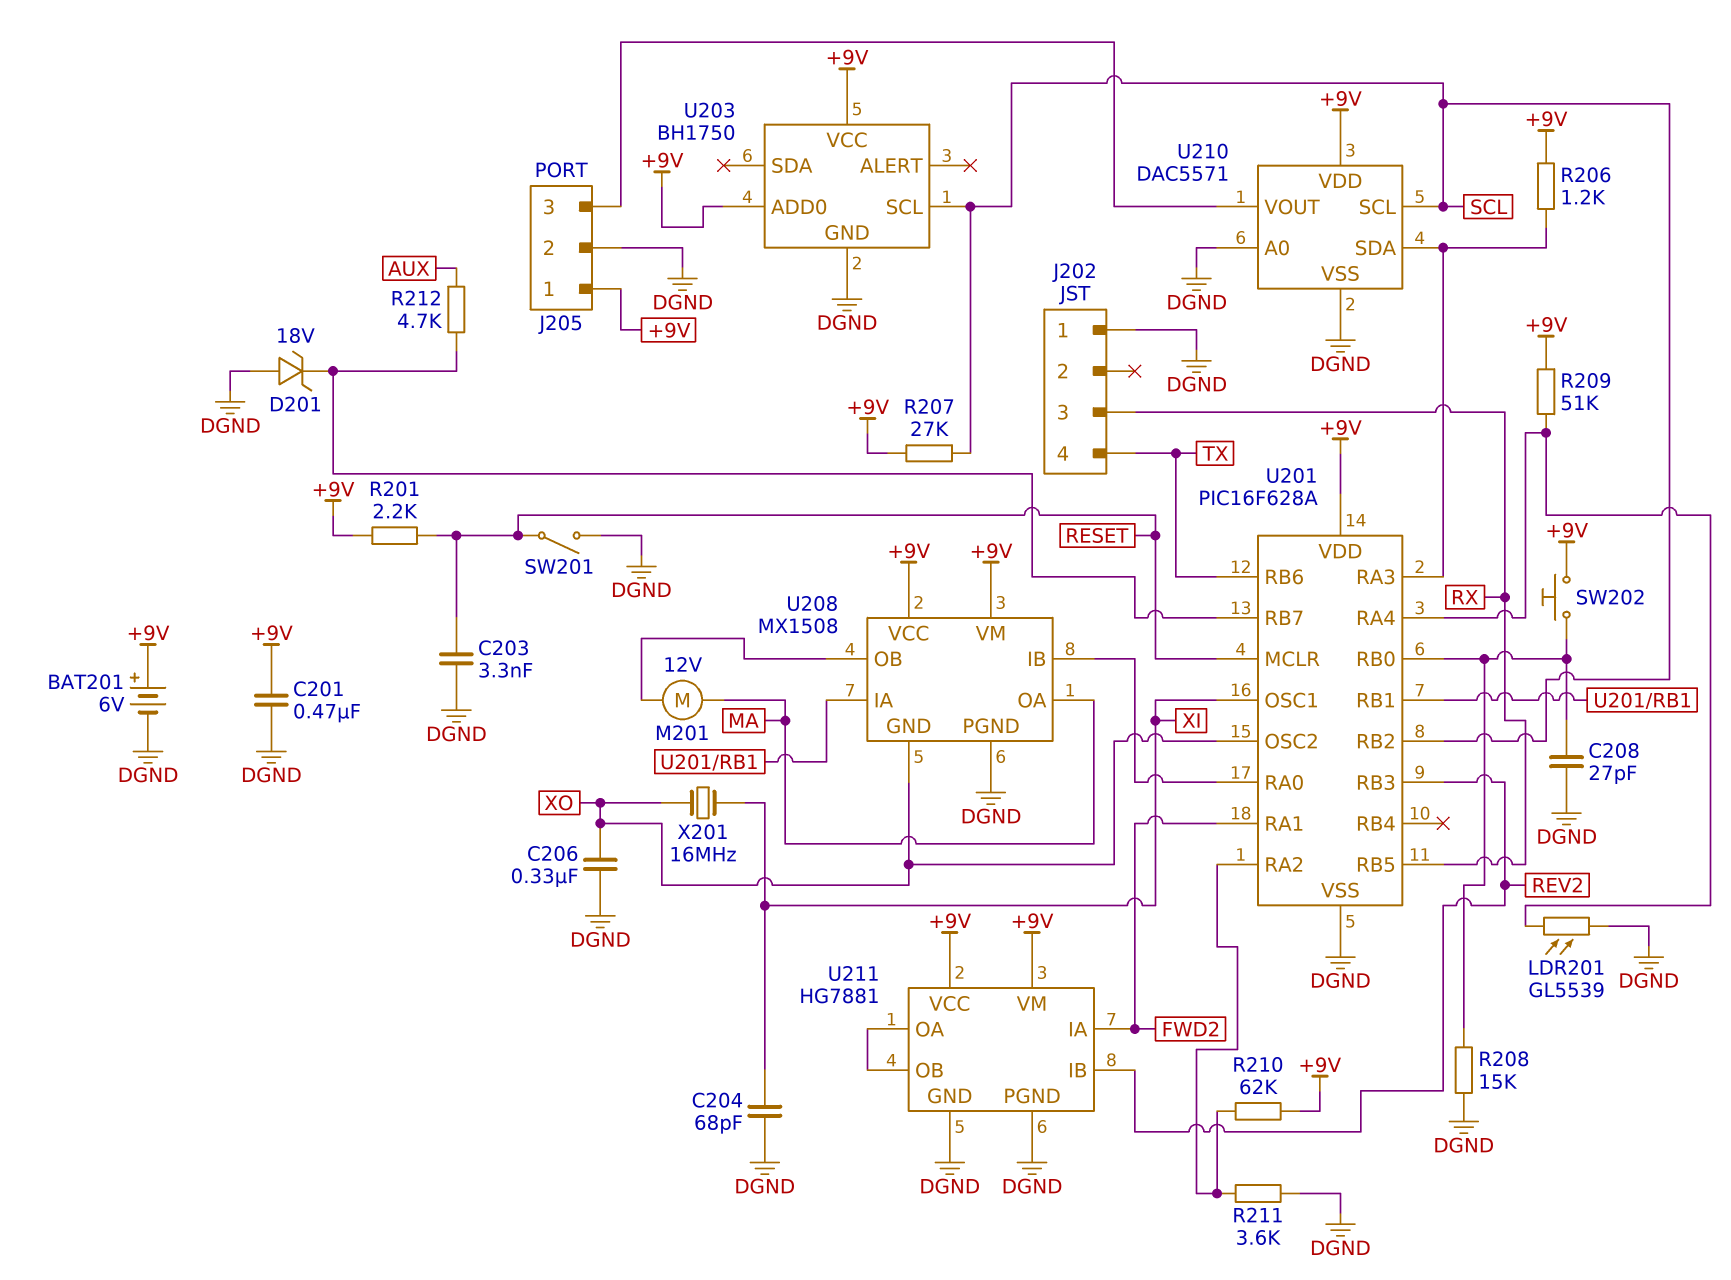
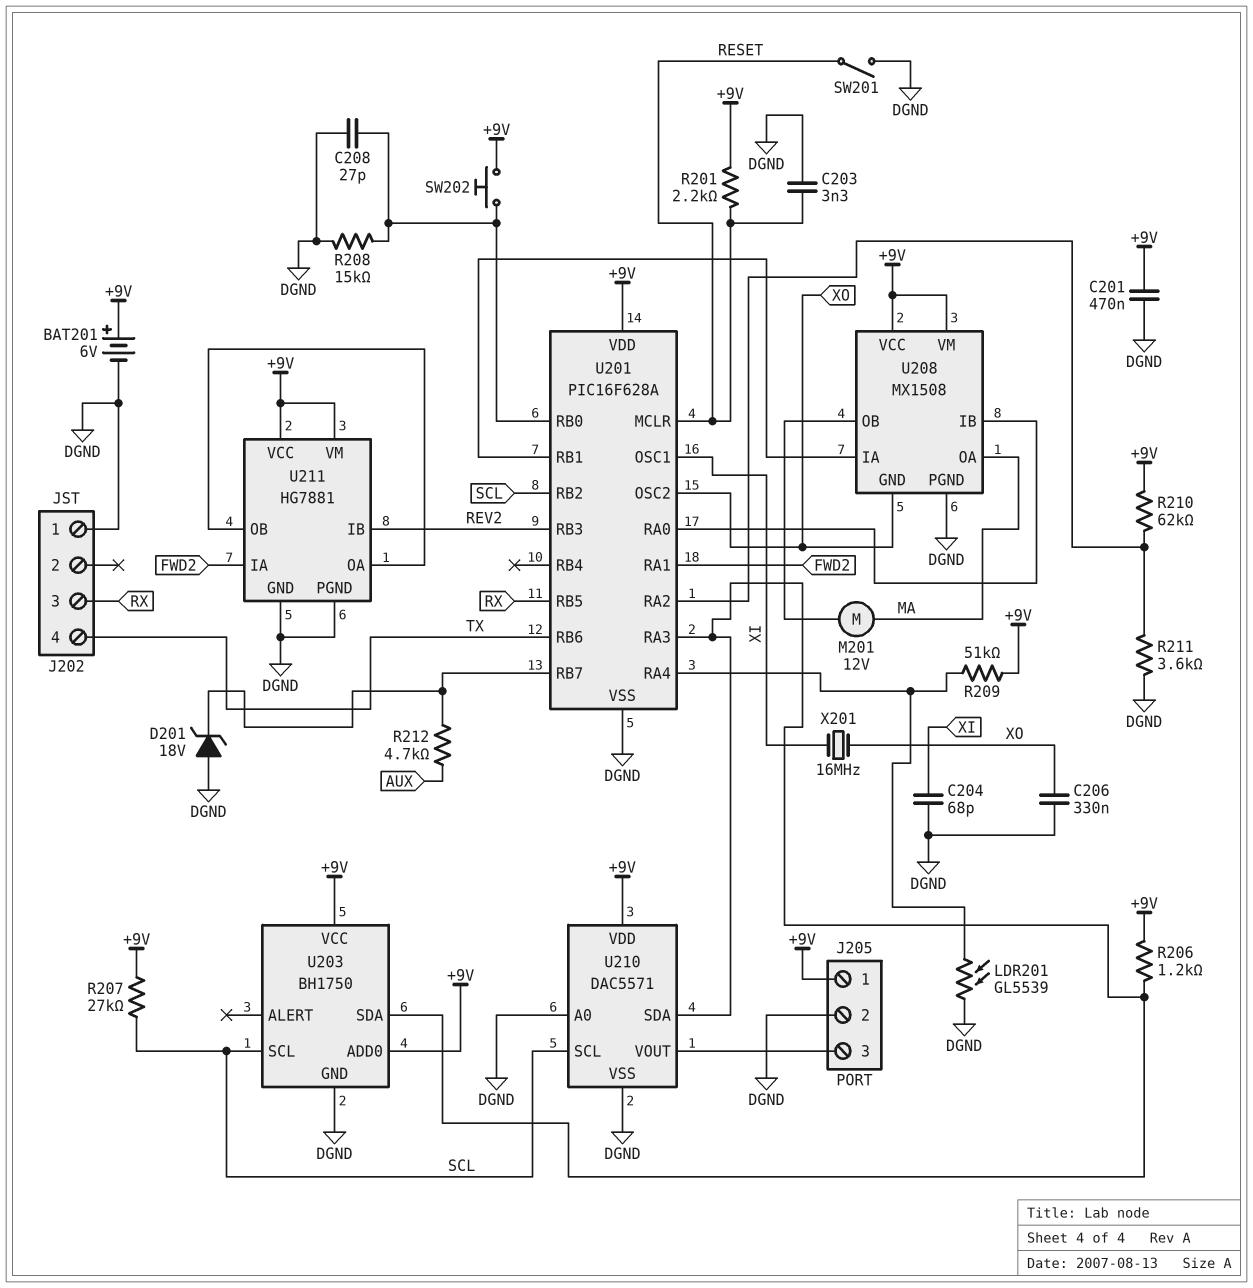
U203 pin SDA: none -> U201/RA3

